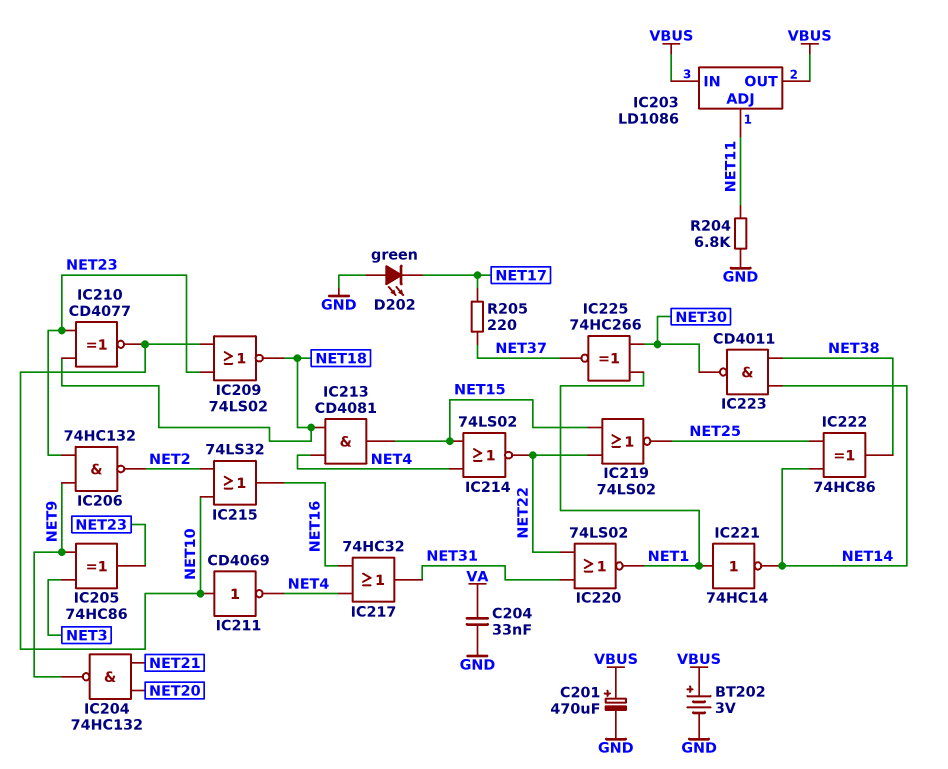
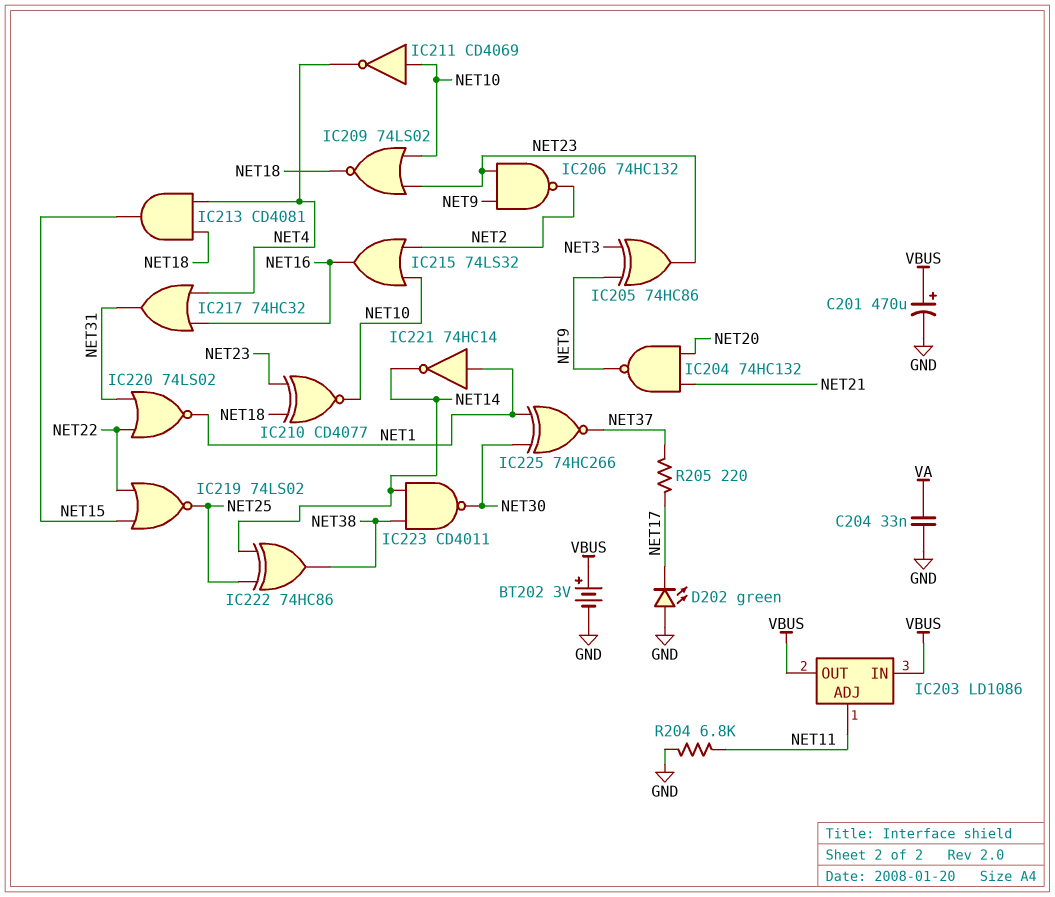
IC214: NOR 74LS02 (in NET4, in NET15, out NET22) -> none

